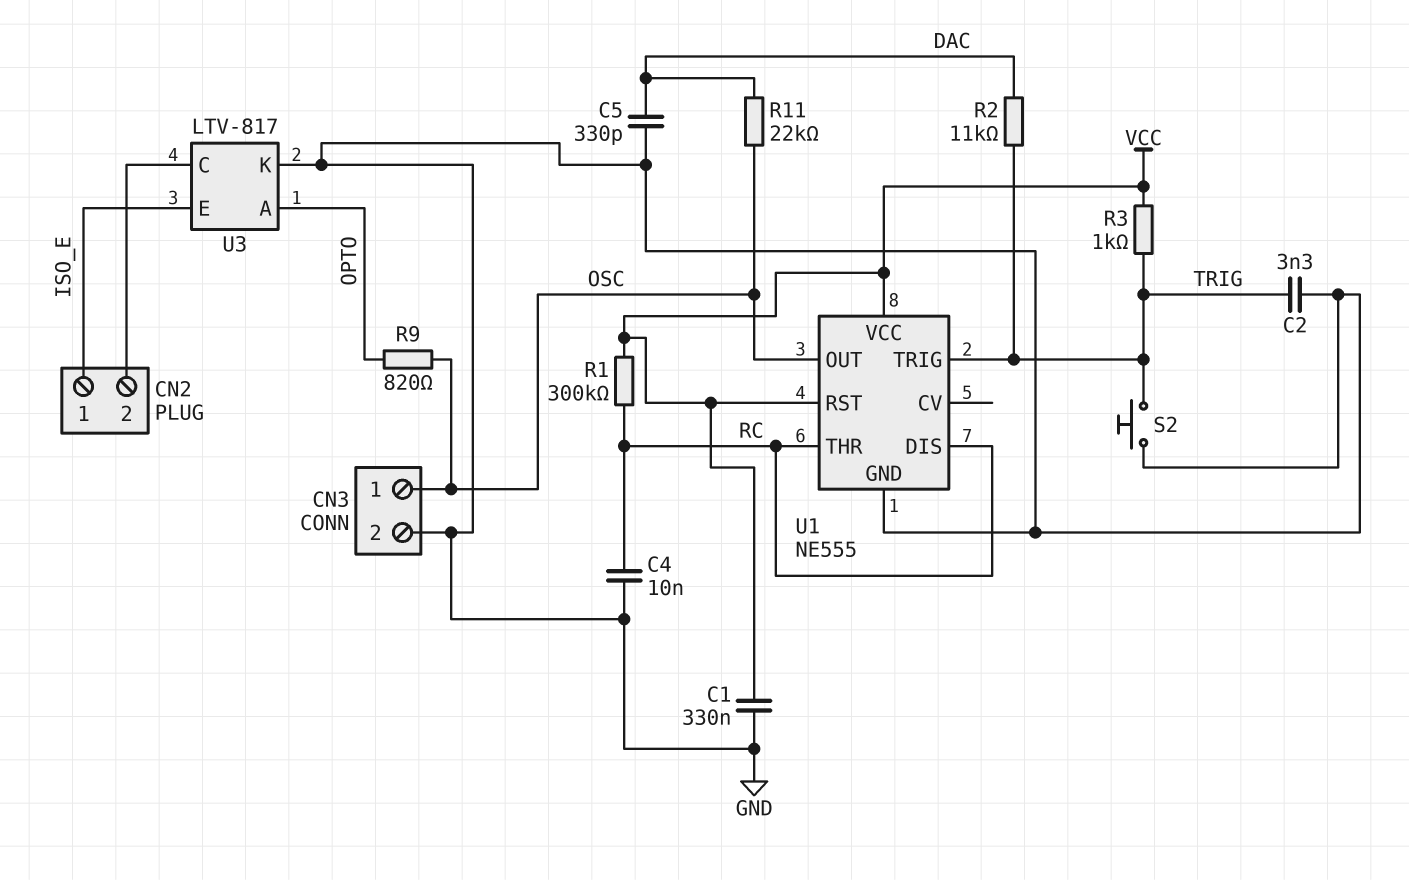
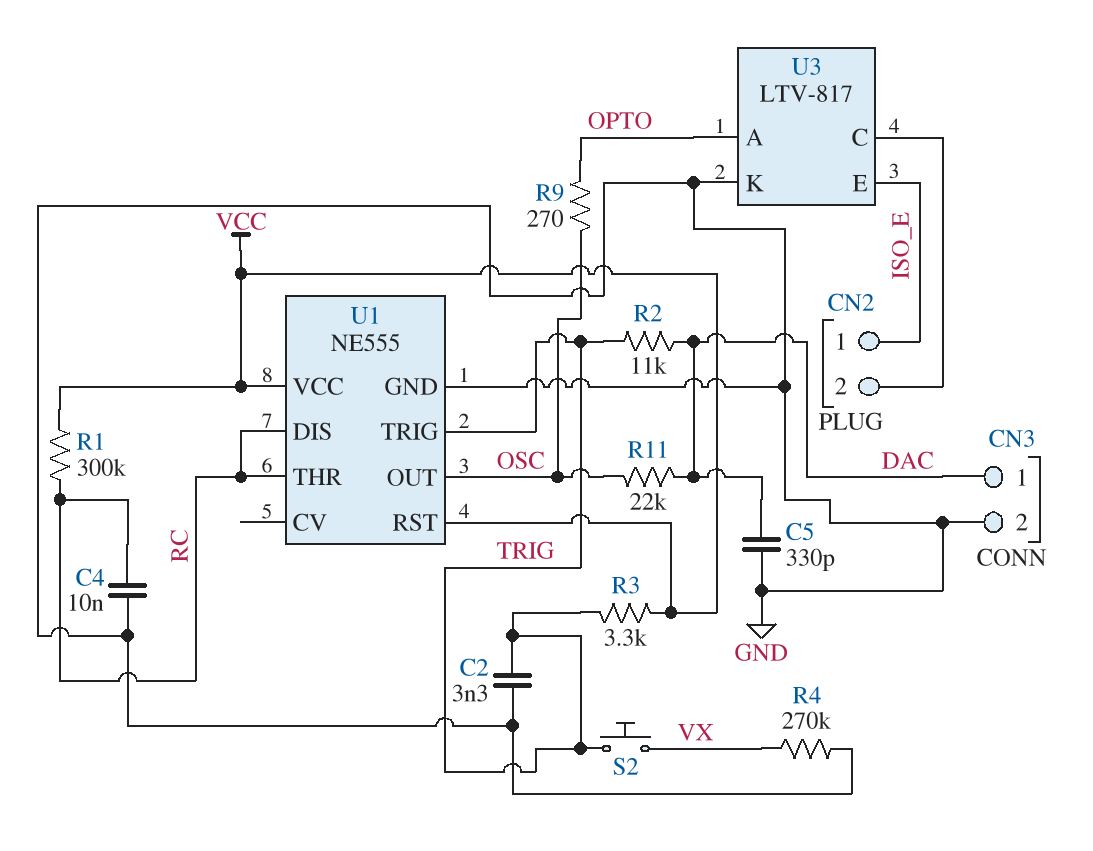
C1: 330nF (GND, VCC) -> none
CN3 pin 1: OSC -> DAC
R3: 1k (TRIG, VCC) -> 3.3k (TRIG, VCC)
R4: none -> 270k (GND, VX)
R9: 820 (OPTO, OSC) -> 270 (OPTO, OSC)
S2: button (GND, TRIG) -> button (TRIG, VX)

